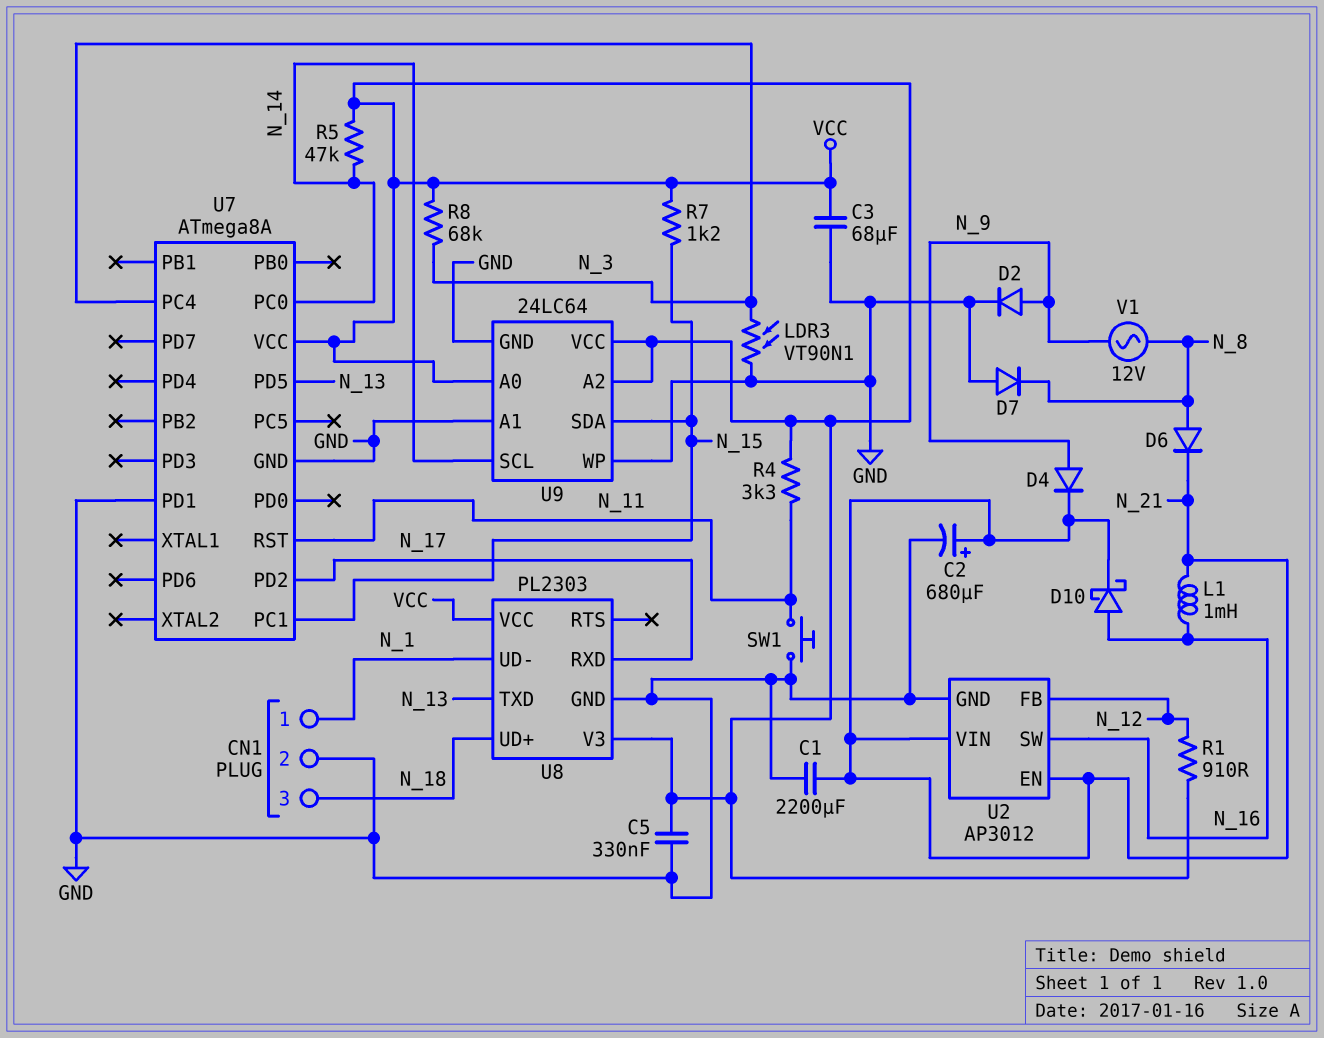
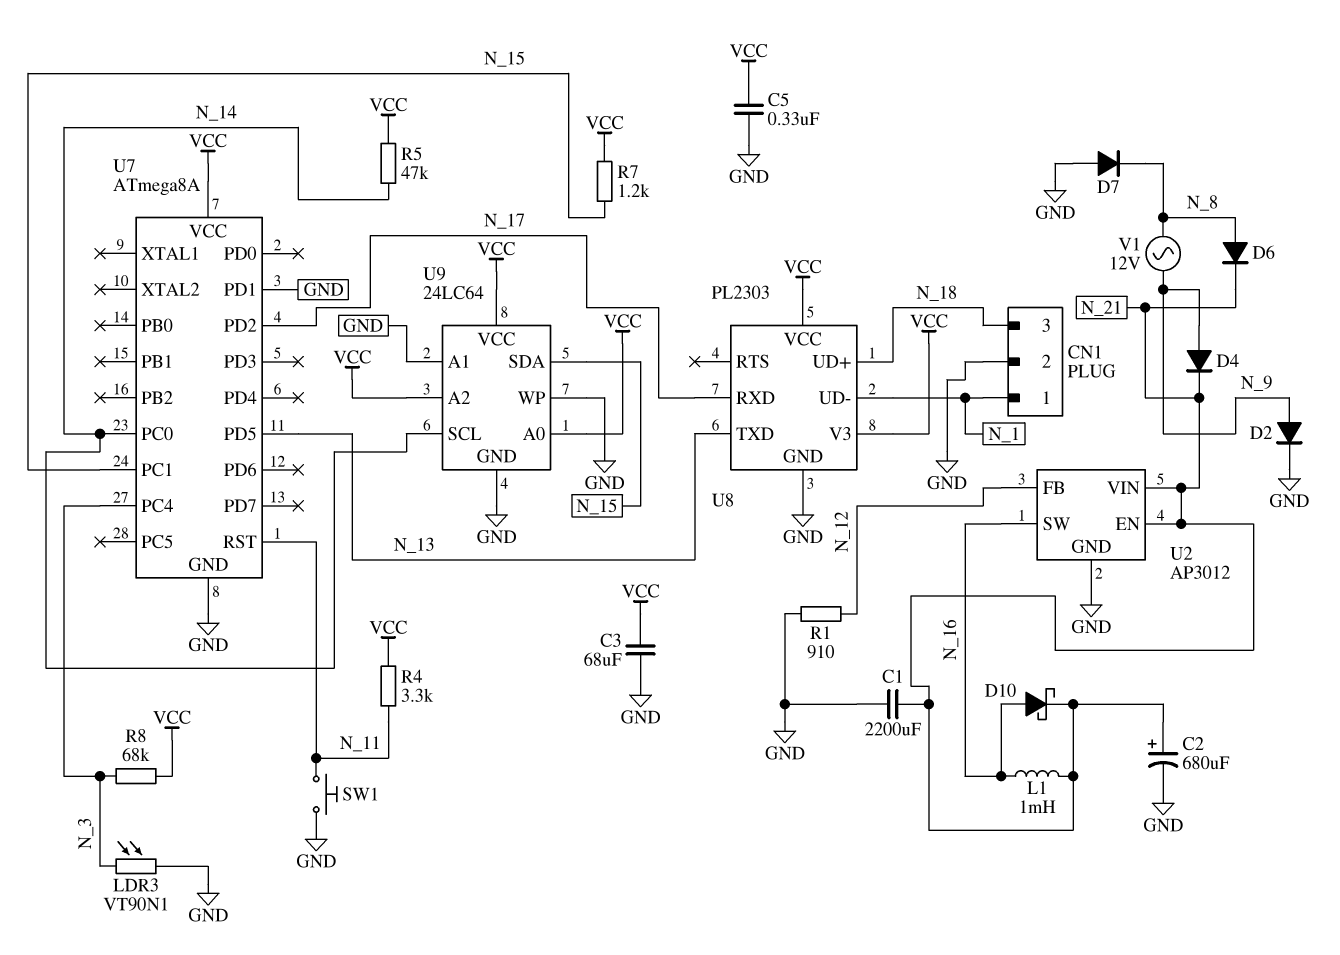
R1: 910 (N_12, VCC) -> 910 (GND, N_12)

